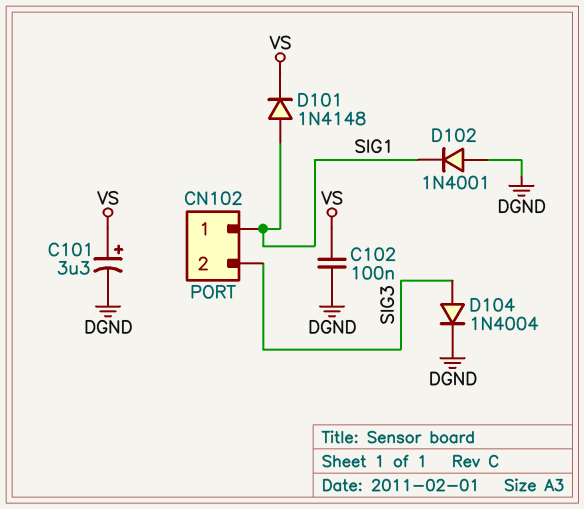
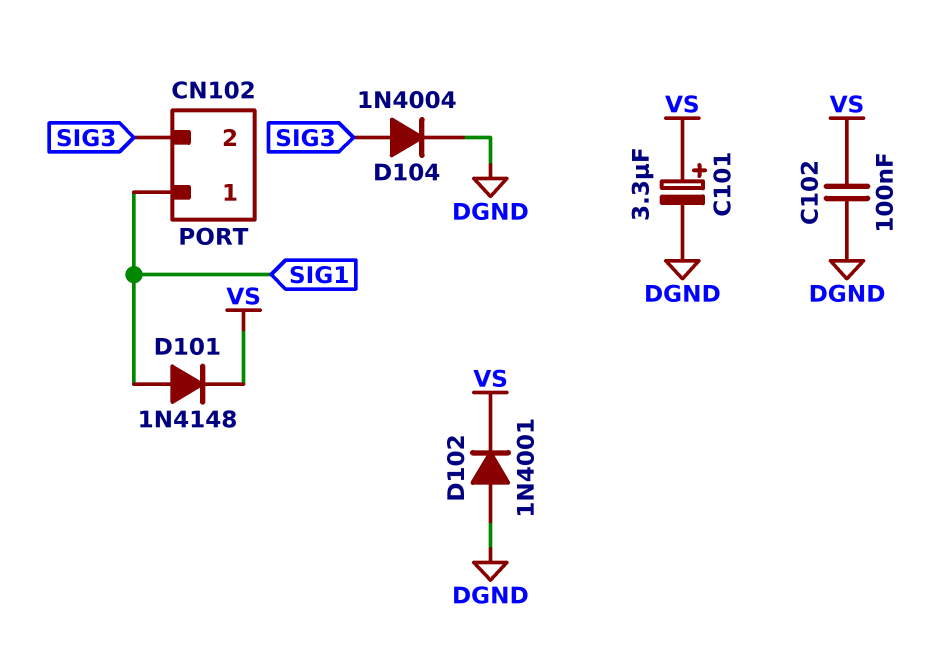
D102: diode 1N4001 (A DGND, K SIG1) -> diode 1N4001 (A DGND, K VS)

